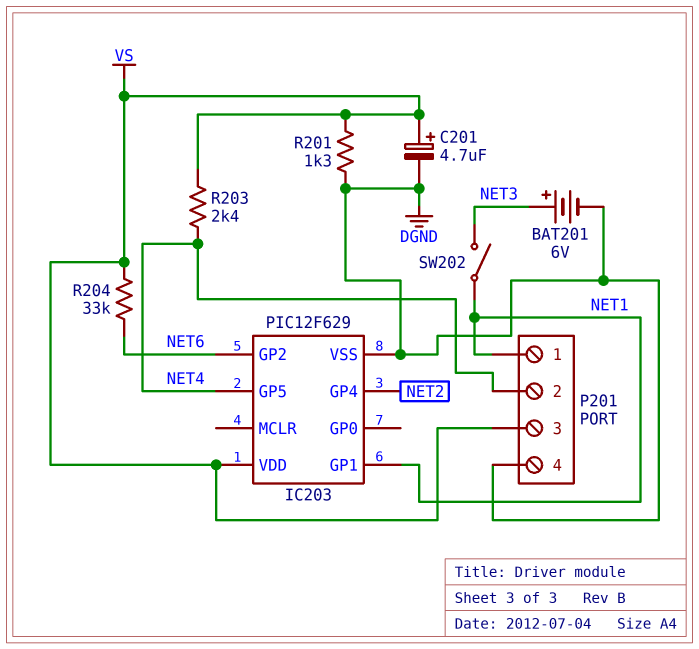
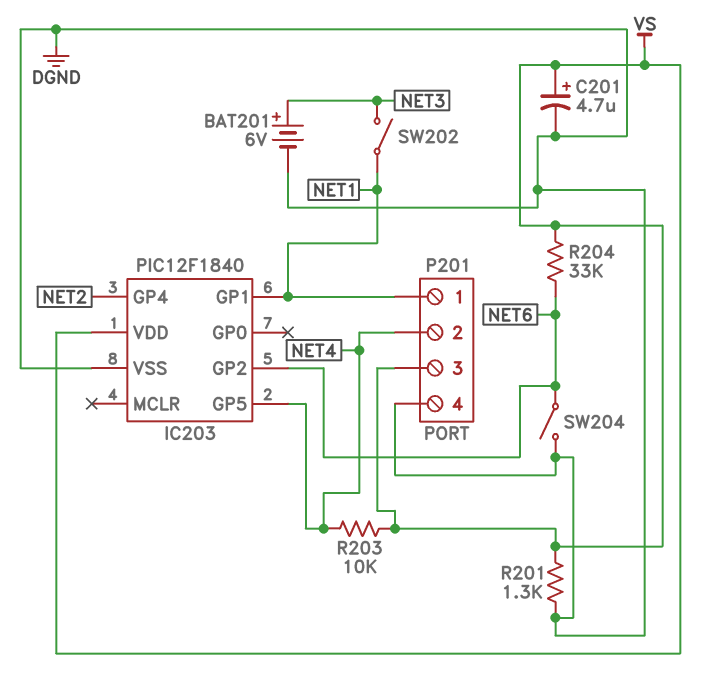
IC203: PIC12F629 -> PIC12F1840
R203: 2.4k (NET4, VS) -> 10k (NET4, VS)
SW204: none -> switch (DGND, NET6)

